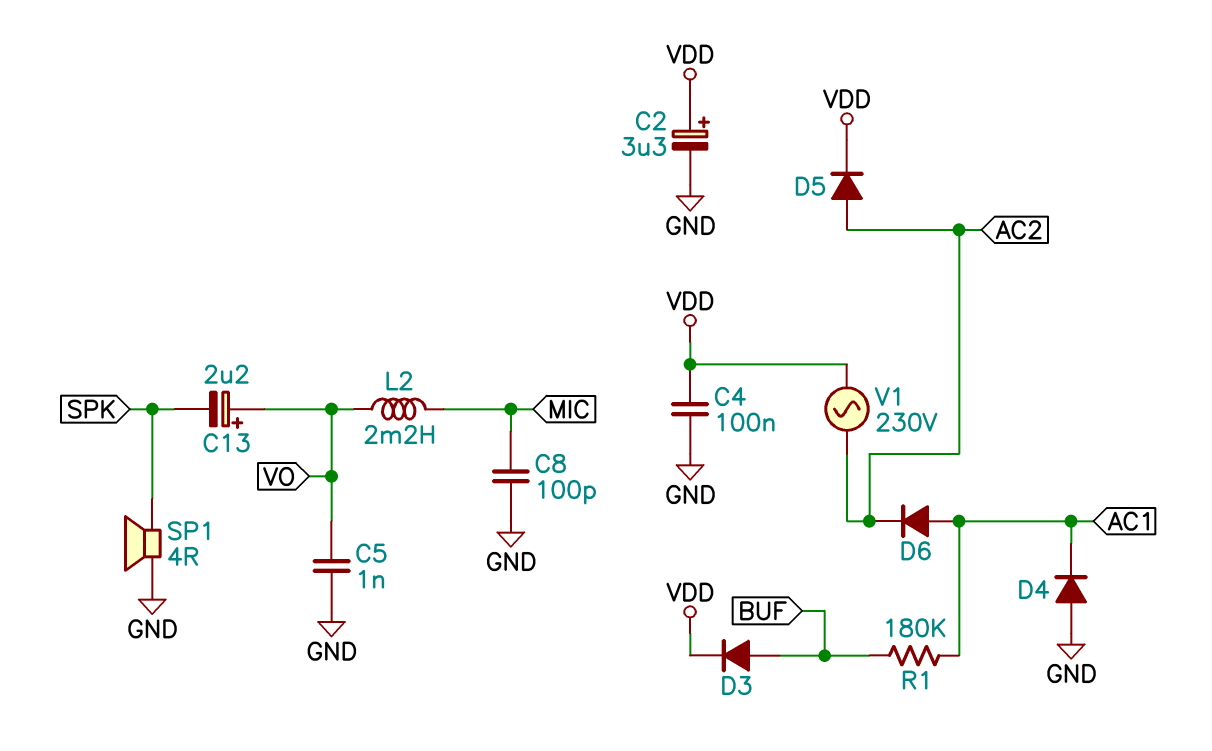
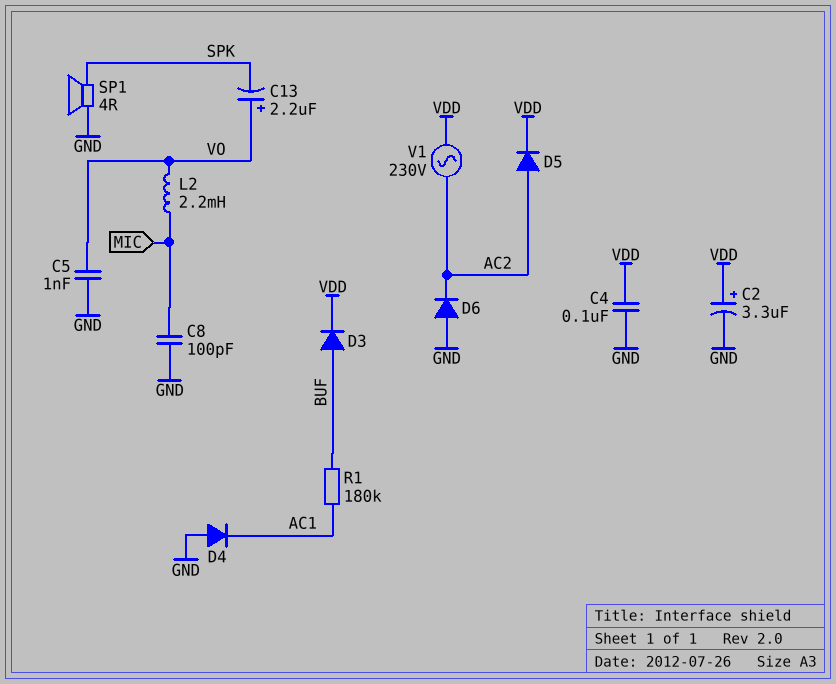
D6: diode (A AC1, K AC2) -> diode (A GND, K AC2)

